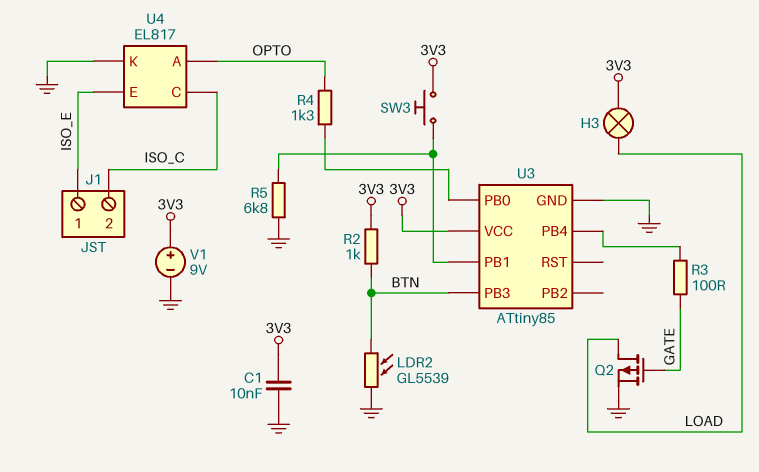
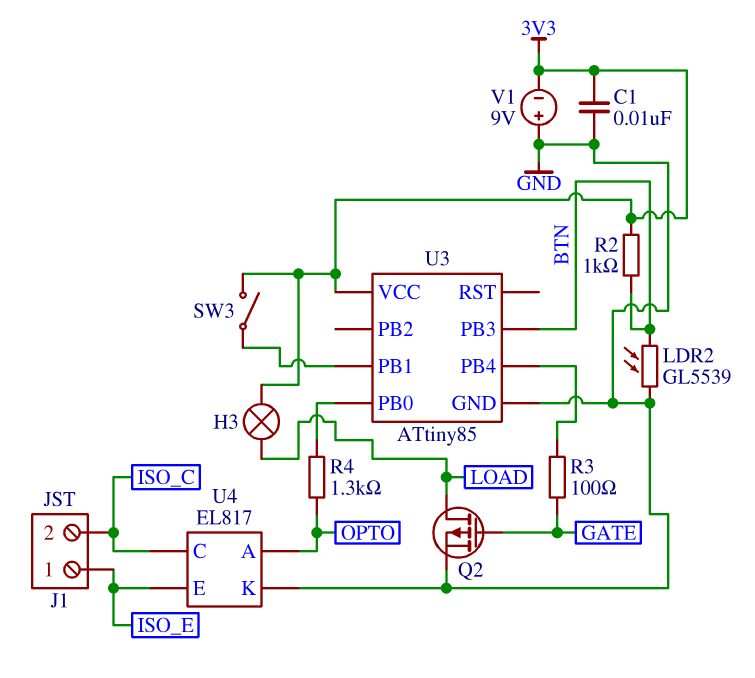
R5: 6.8k (GND, U3/PB1) -> none
SW3: button (3V3, U3/PB1) -> switch (3V3, U3/PB1)
V1: 9V (plus 3V3, minus GND) -> 9V (plus GND, minus 3V3)

